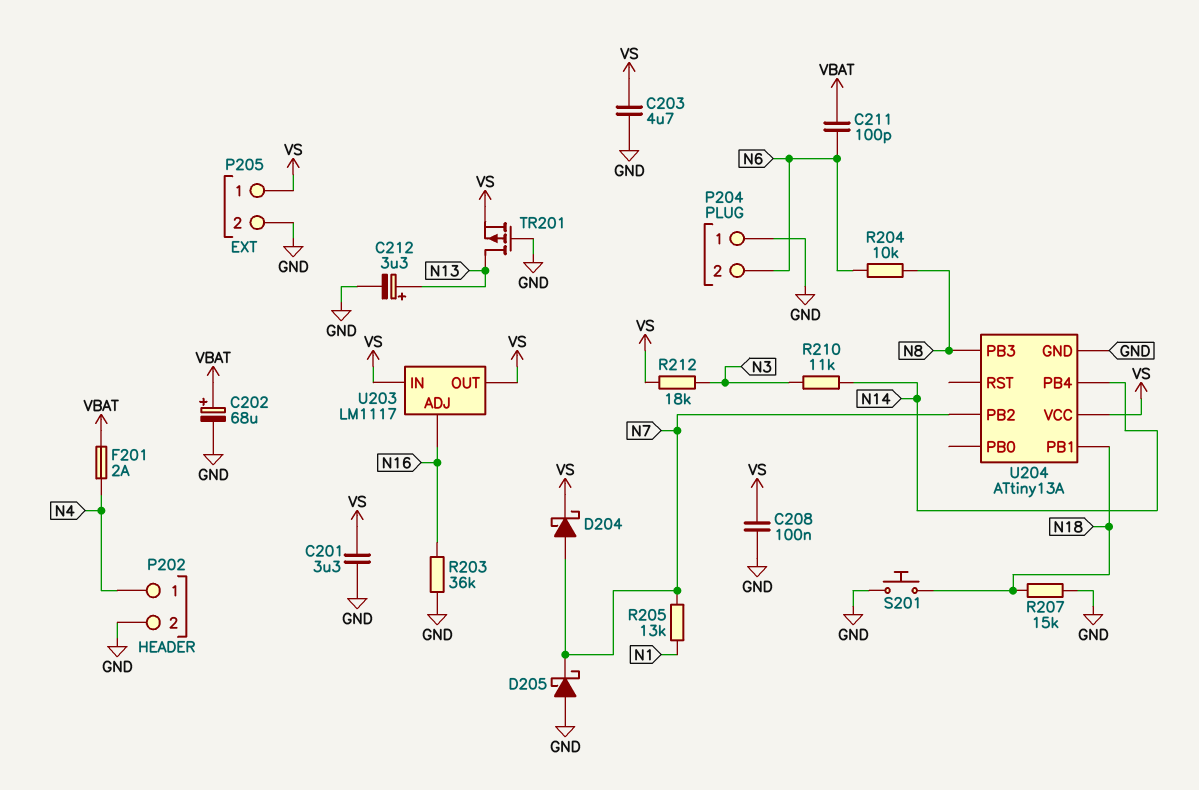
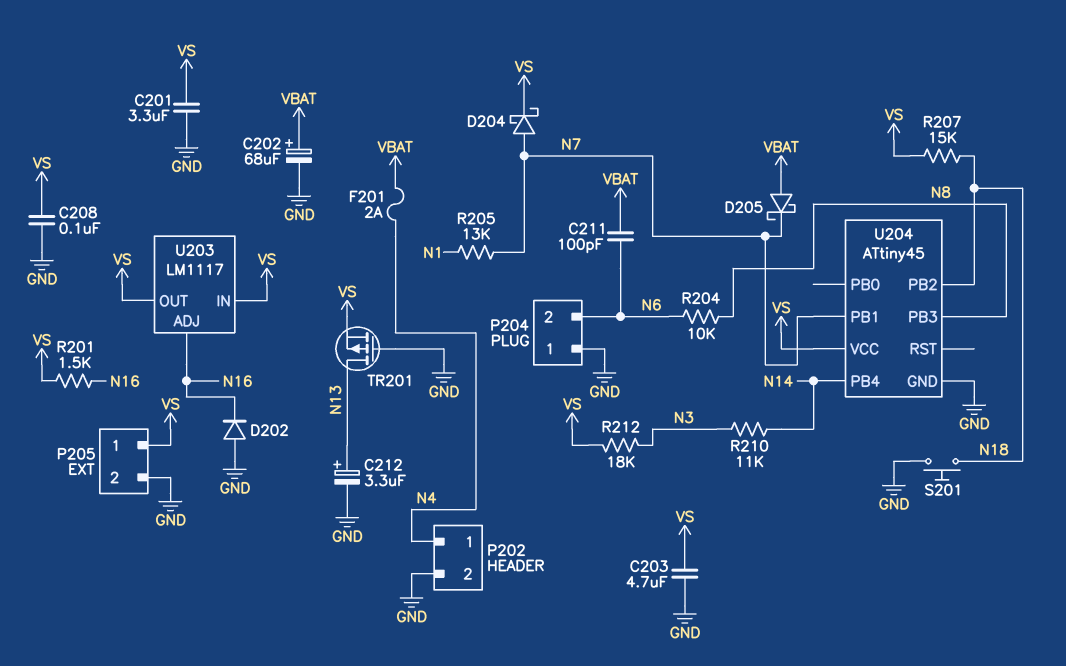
D202: none -> diode (A GND, K N16)
D205: schottky (A GND, K N7) -> schottky (A VBAT, K N7)
R201: none -> 1.5k (N16, VS)
R203: 36k (GND, N16) -> none
R207: 15k (GND, N18) -> 15k (N18, VS)
U204: ATtiny13A -> ATtiny45
U204 pin PB1: N18 -> N7
U204 pin PB2: N7 -> N18

